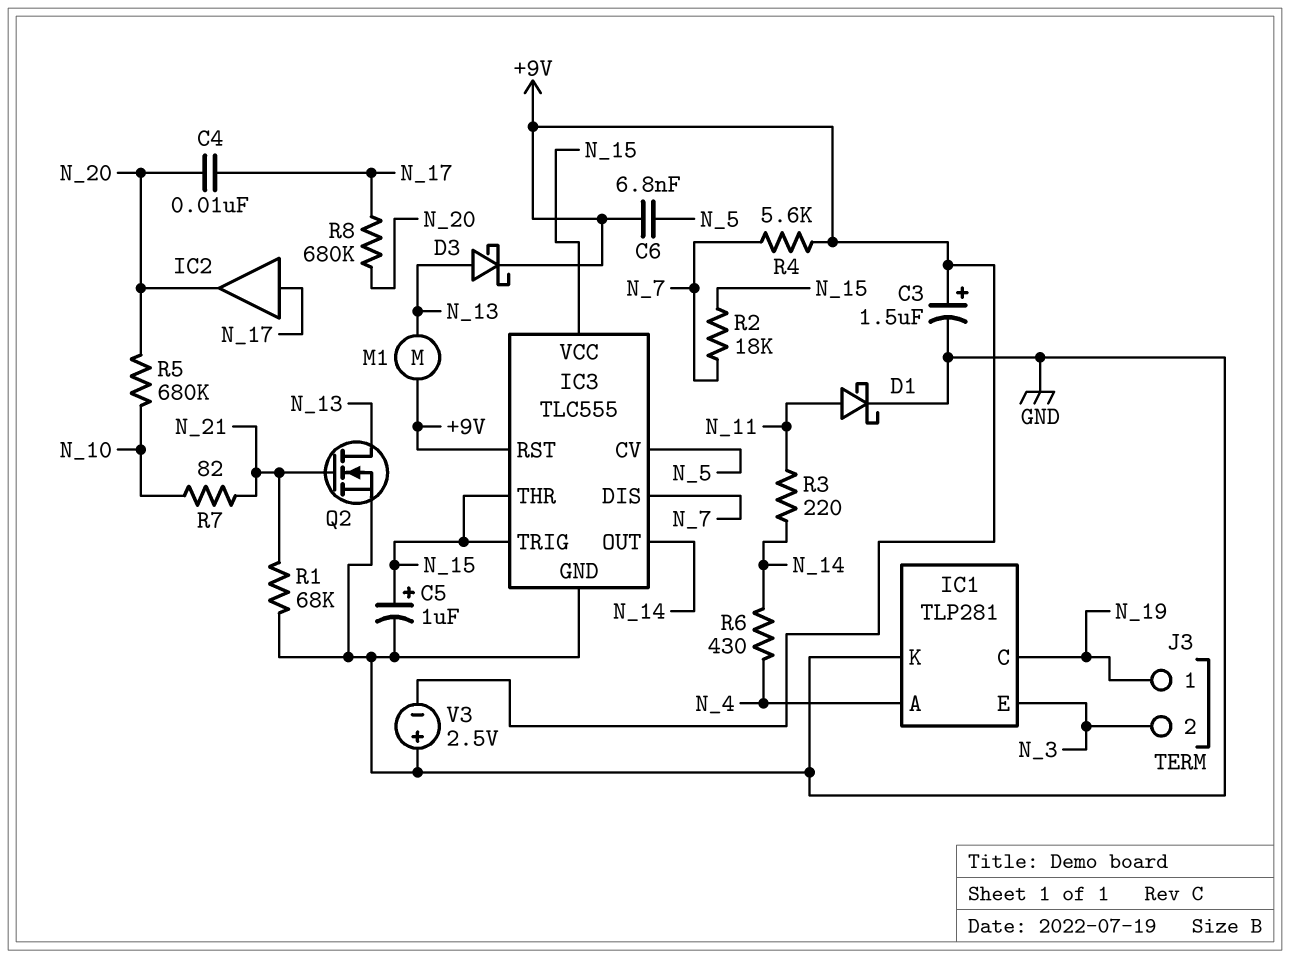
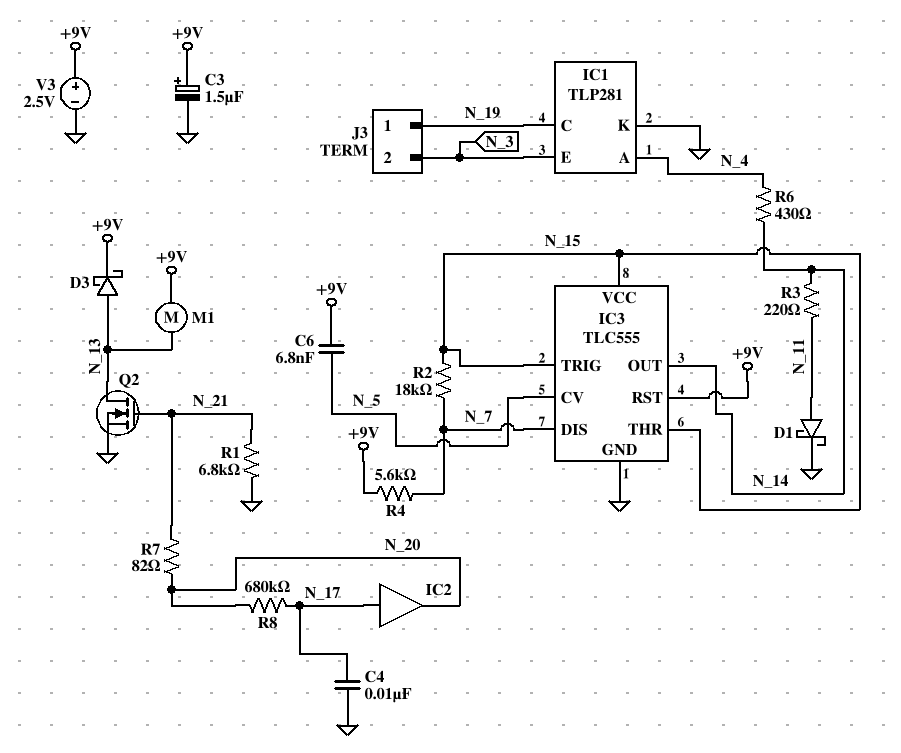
C4: 10nF (N_17, N_20) -> 10nF (GND, N_17)
C5: 1uF (plus N_15, minus GND) -> none
R1: 68k (GND, N_21) -> 6.8k (GND, N_21)
R5: 680k (N_10, N_20) -> none
R7: 82 (N_10, N_21) -> 82 (N_20, N_21)
V3: 2.5V (plus GND, minus +9V) -> 2.5V (plus +9V, minus GND)

